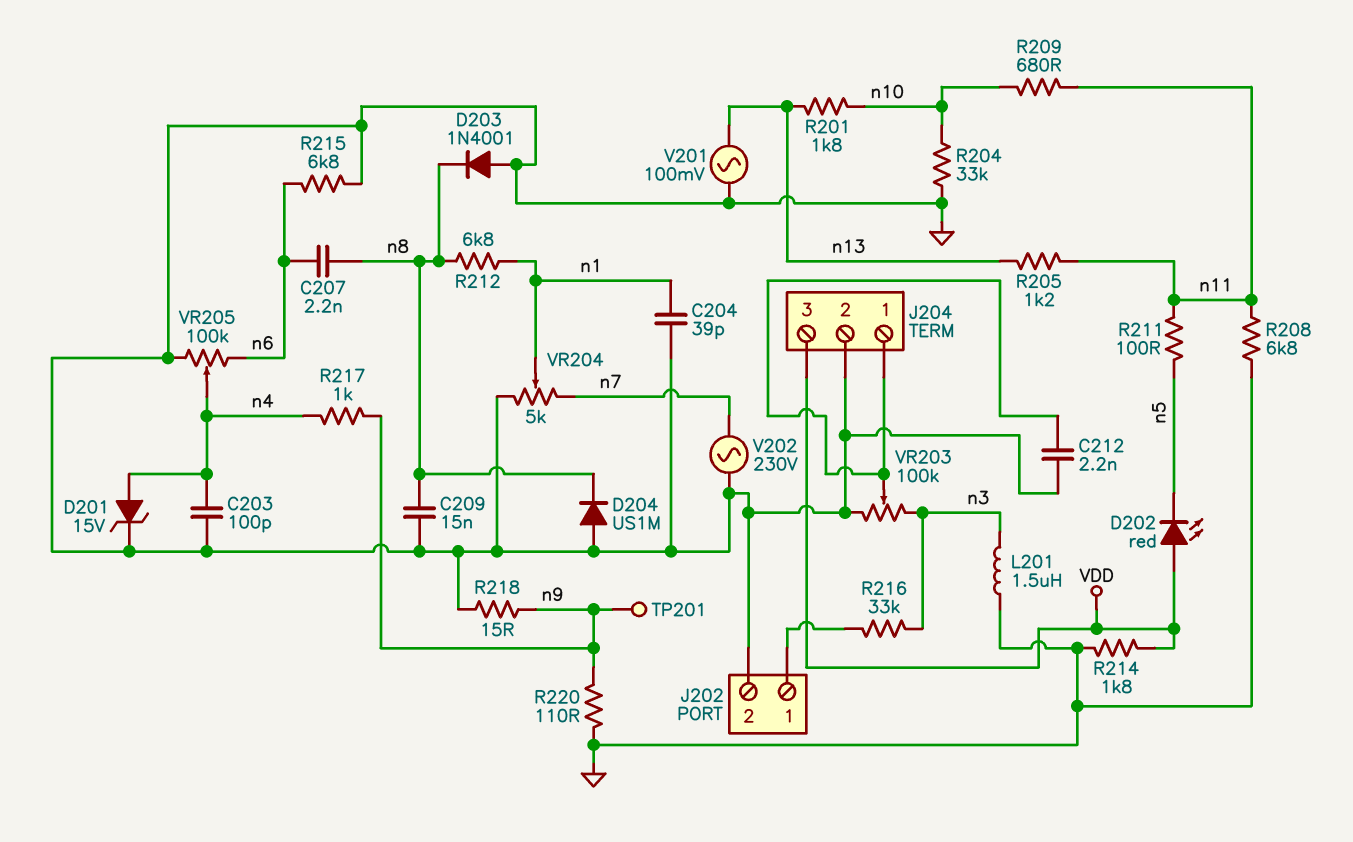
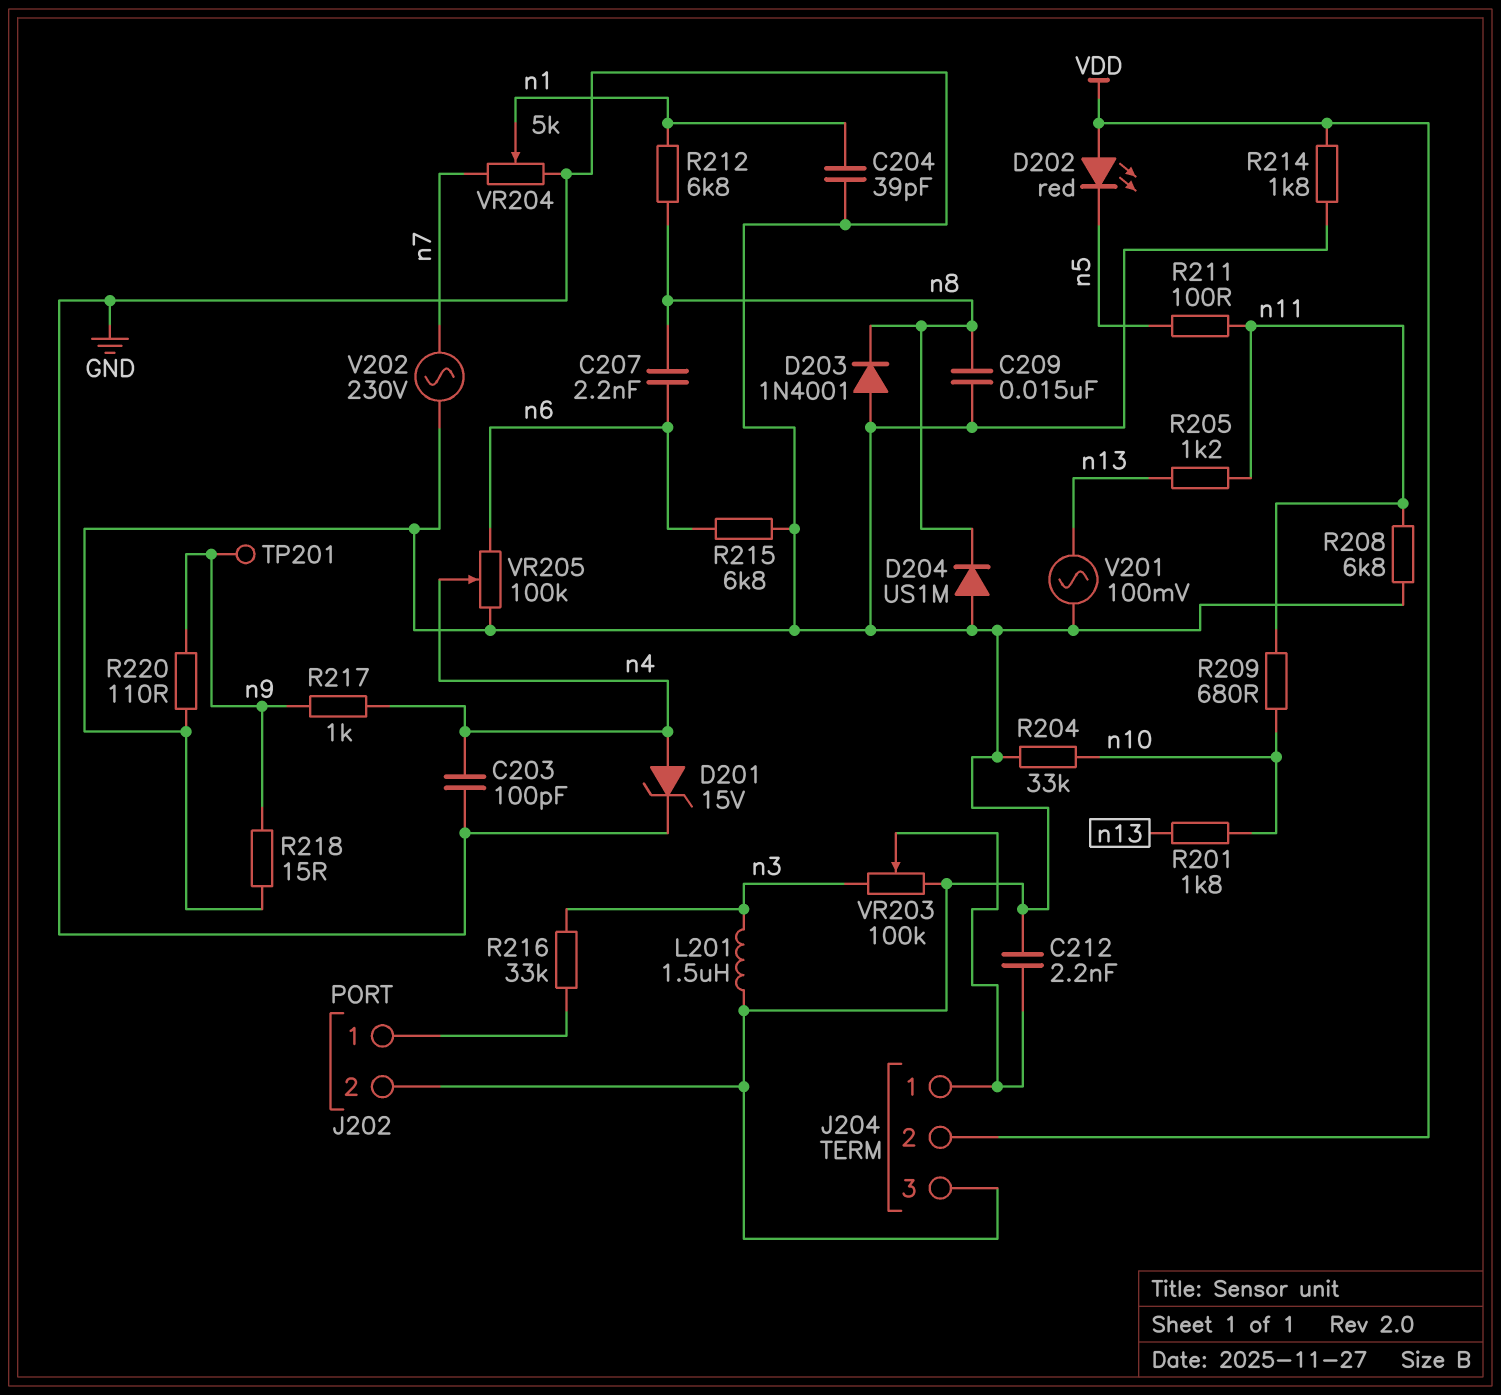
J204 pin 2: GND -> VDD
J204 pin 3: VDD -> GND

